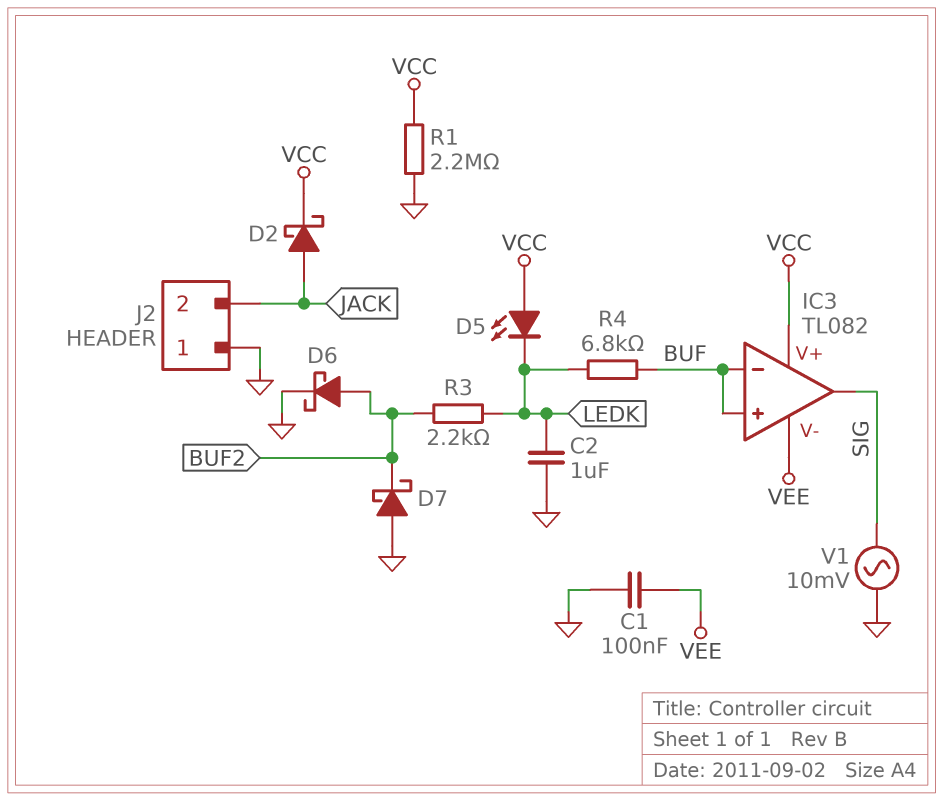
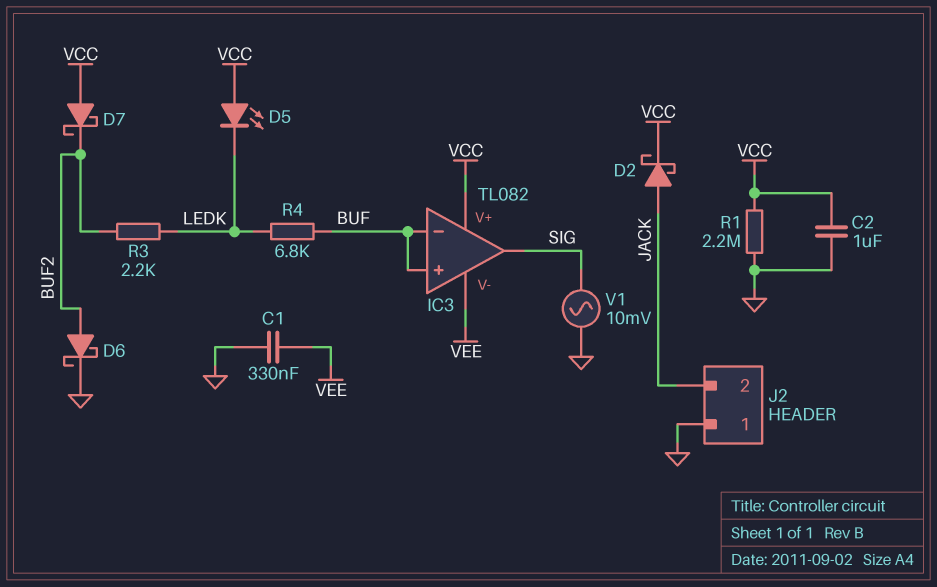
C1: 100nF (GND, VEE) -> 330nF (GND, VEE)
C2: 1uF (GND, LEDK) -> 1uF (GND, VCC)
D7: schottky (A GND, K BUF2) -> schottky (A VCC, K BUF2)

